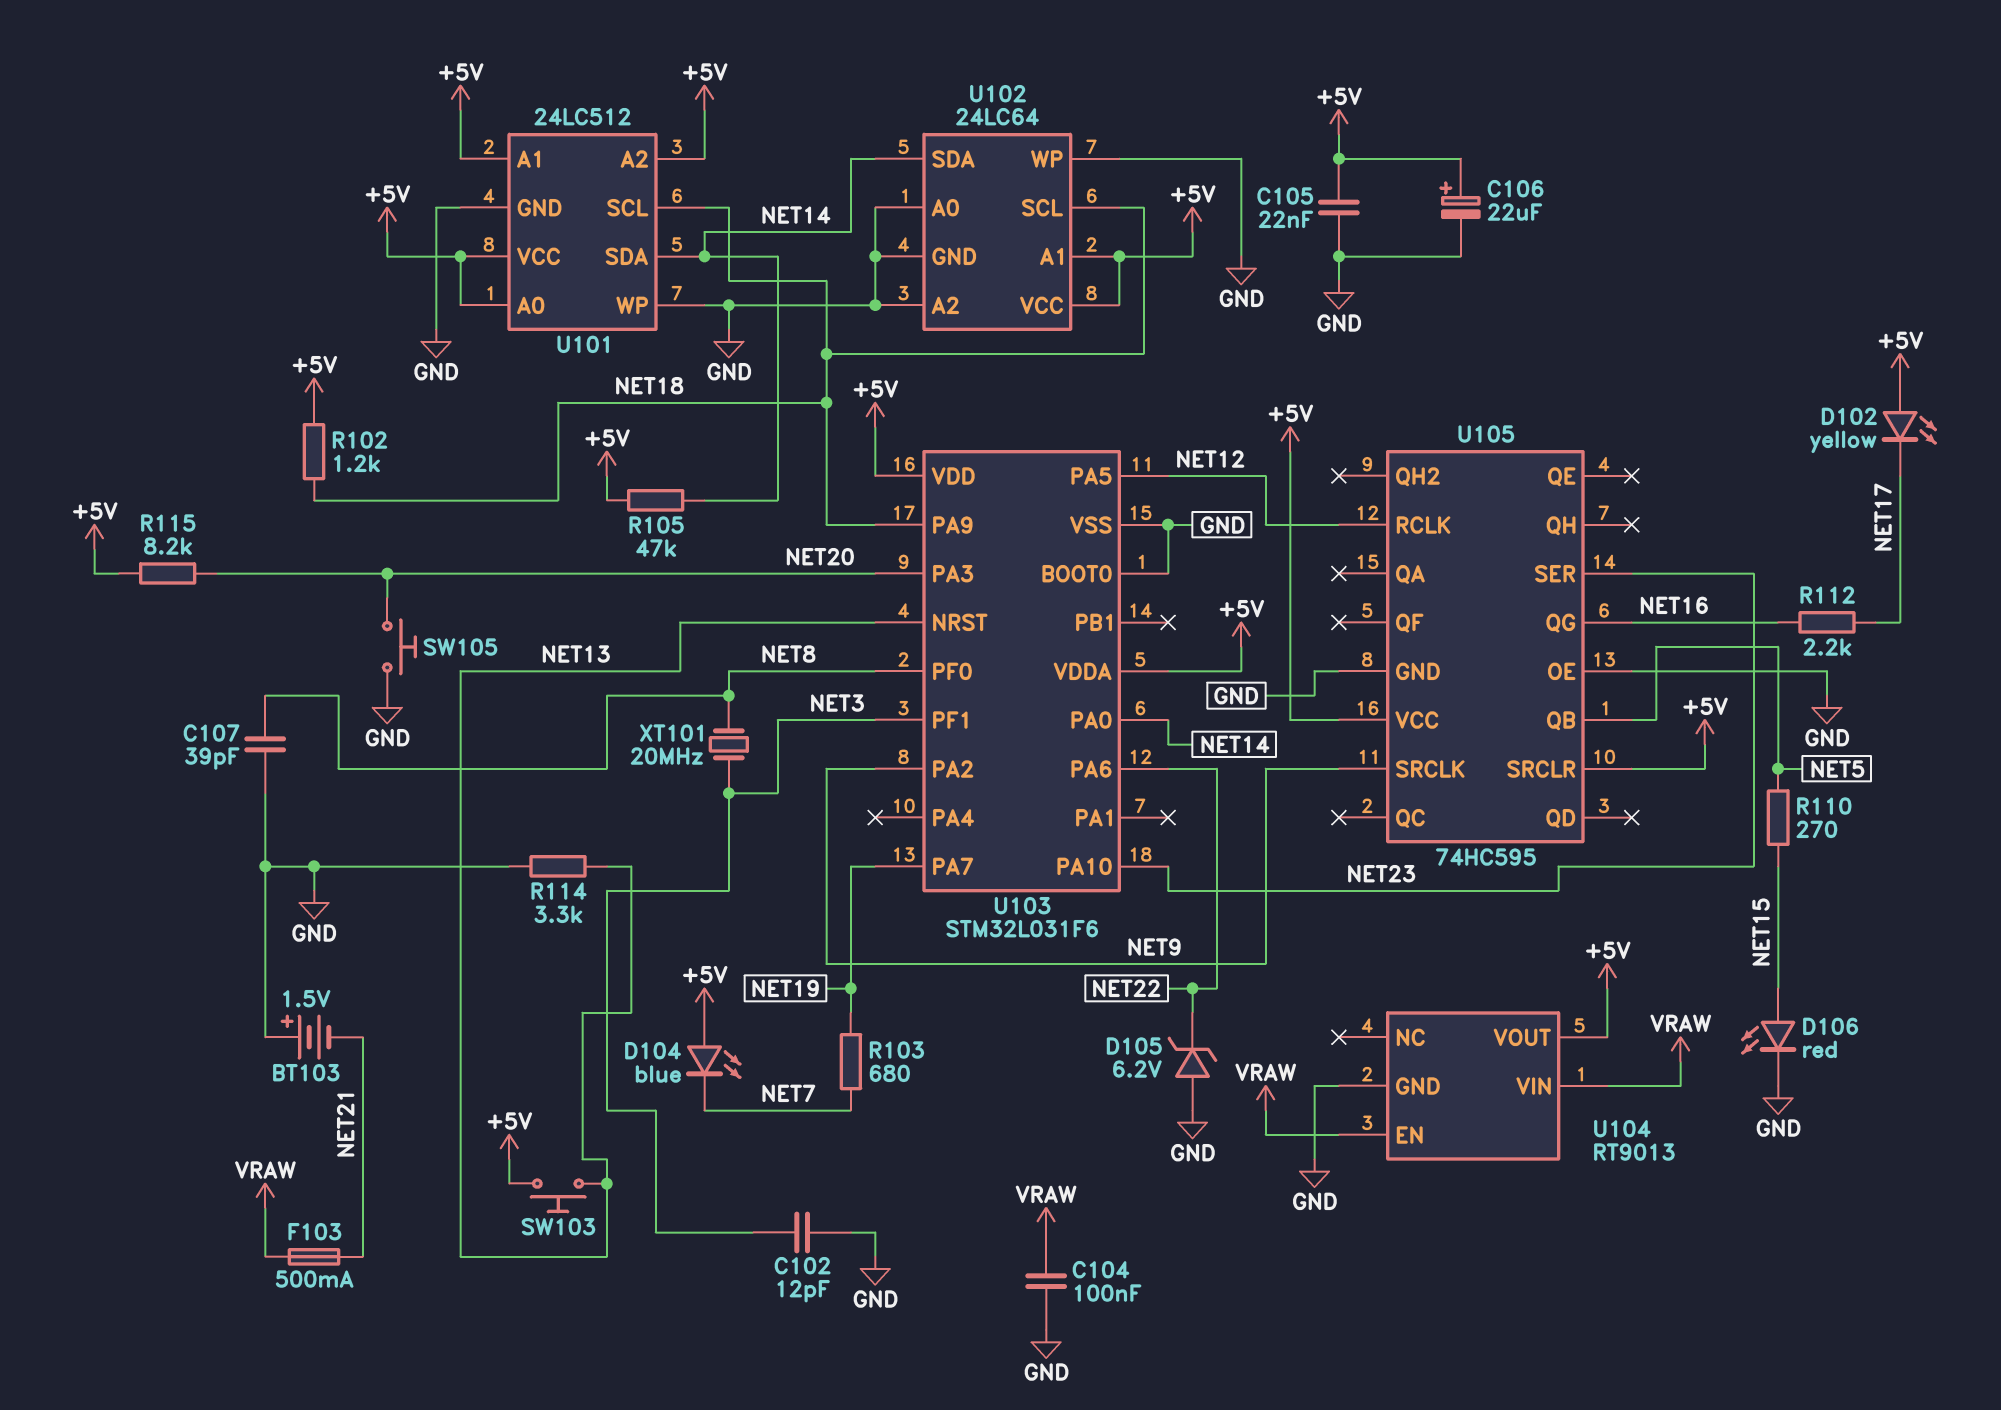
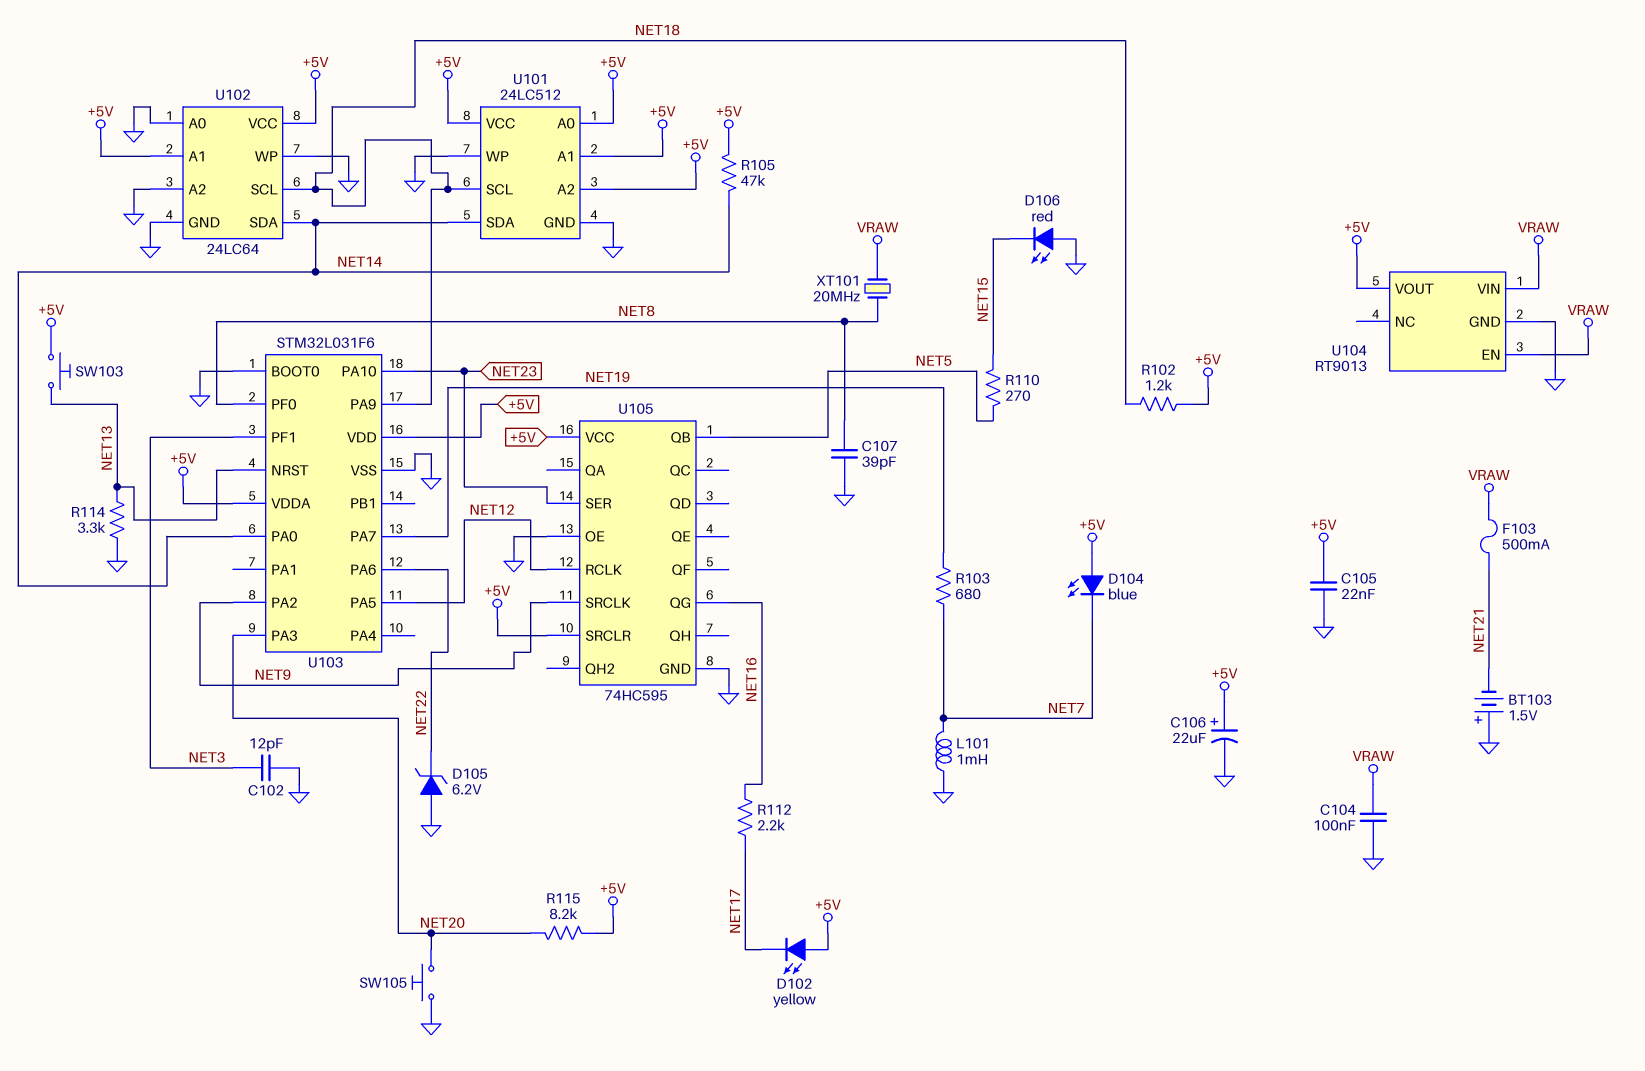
D106: LED red (A NET15, K GND) -> LED red (A GND, K NET15)
L101: none -> 1mH (GND, NET7)
XT101: 20MHz (NET3, NET8) -> 20MHz (NET8, VRAW)

